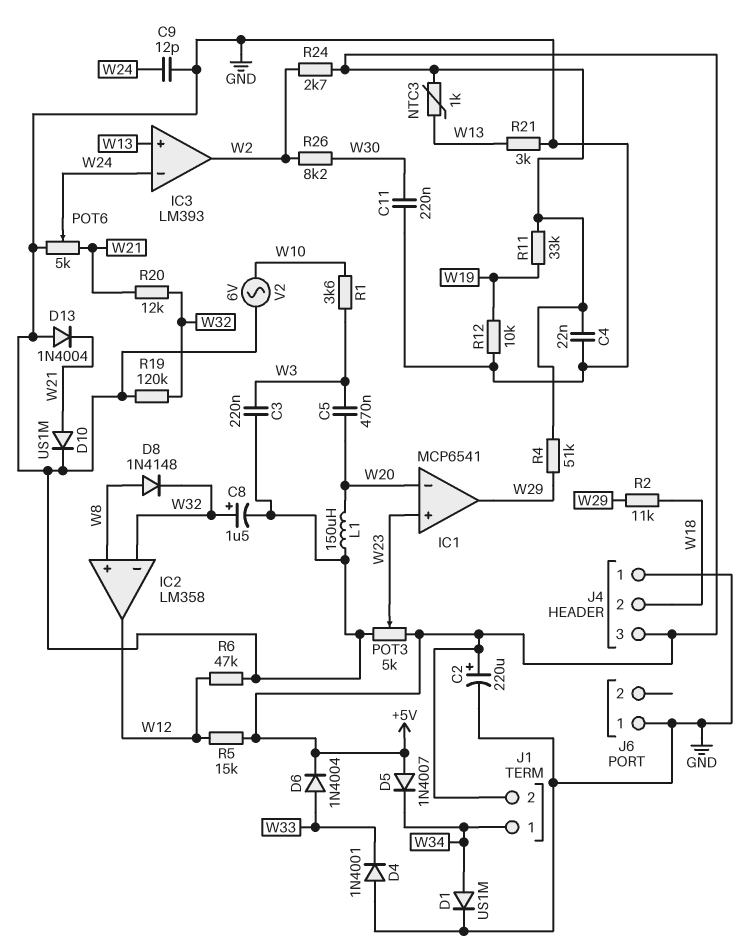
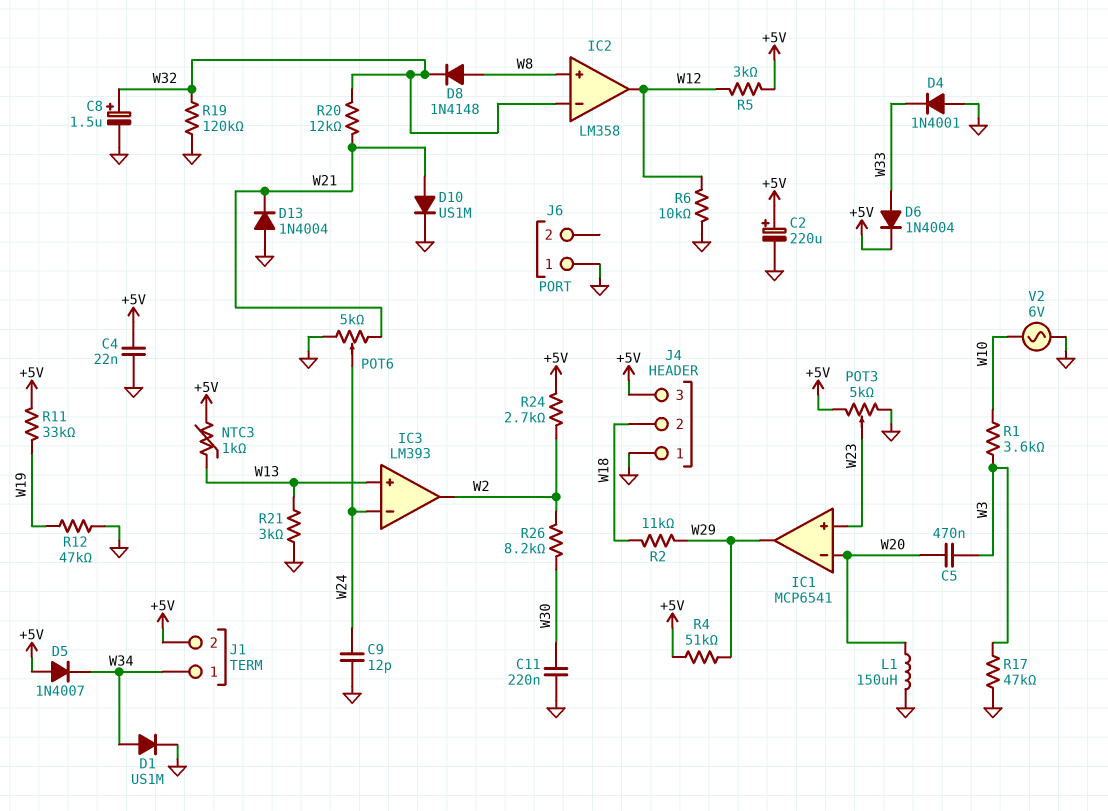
C3: 220nF (GND, W3) -> none
R5: 15k (+5V, W12) -> 3k (+5V, W12)
R6: 47k (GND, W12) -> 10k (GND, W12)
R12: 10k (GND, W19) -> 47k (GND, W19)
R17: none -> 47k (GND, W3)

